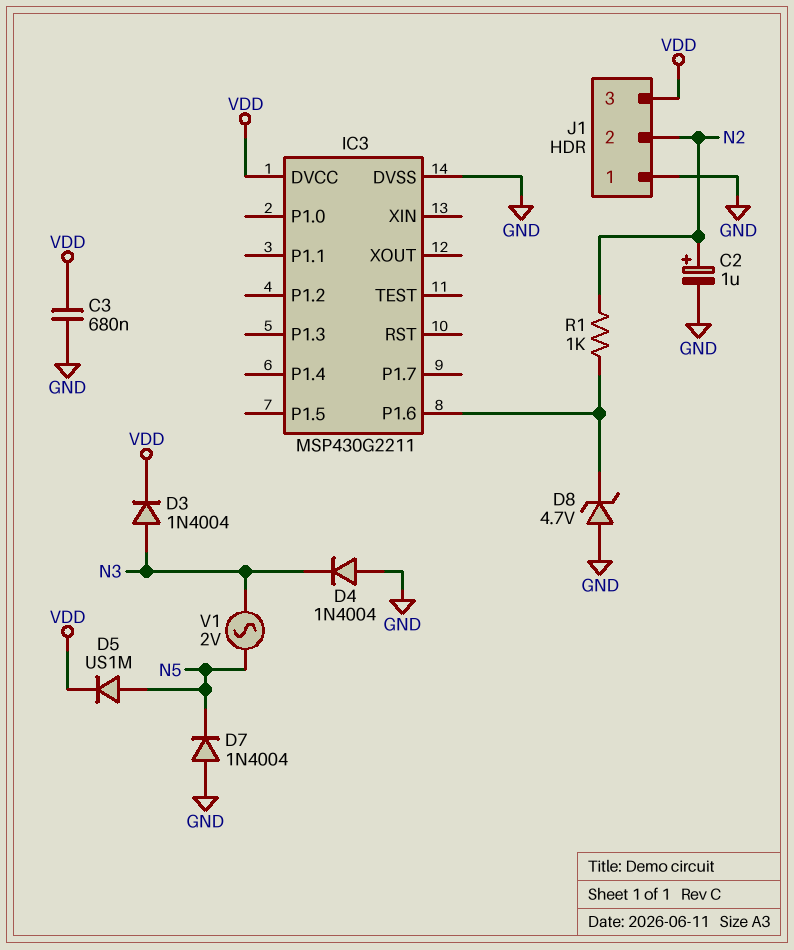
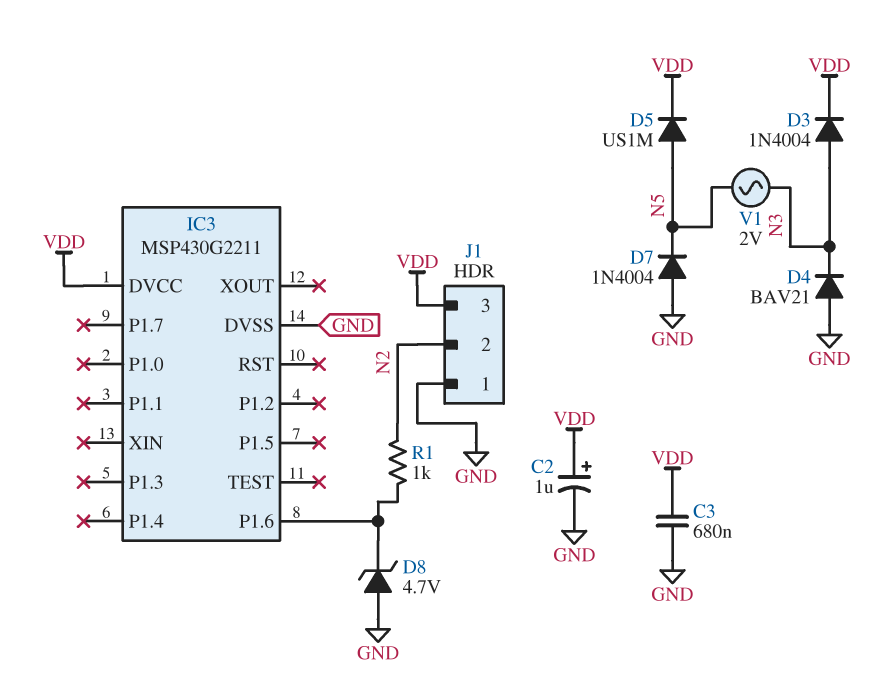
C2: 1uF (plus N2, minus GND) -> 1uF (plus VDD, minus GND)
D4: diode 1N4004 (A GND, K N3) -> diode BAV21 (A GND, K N3)

